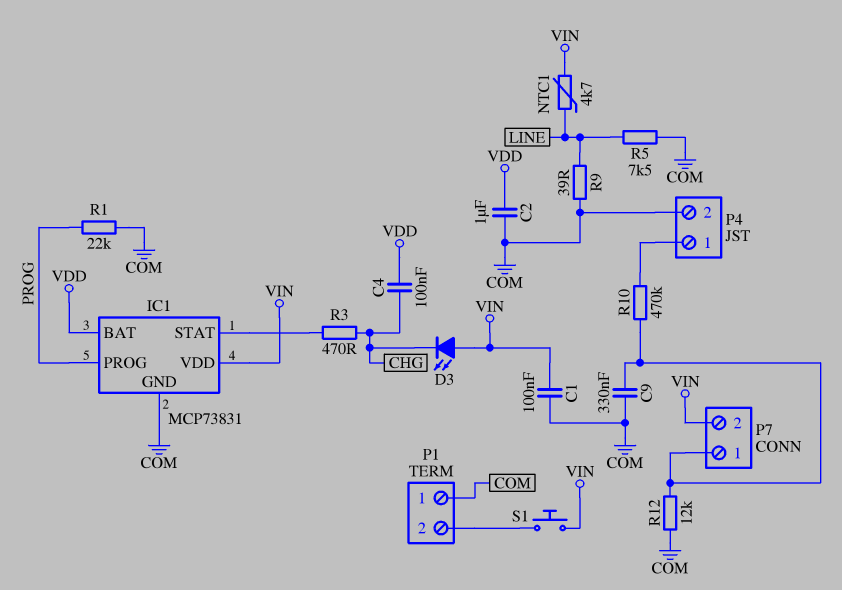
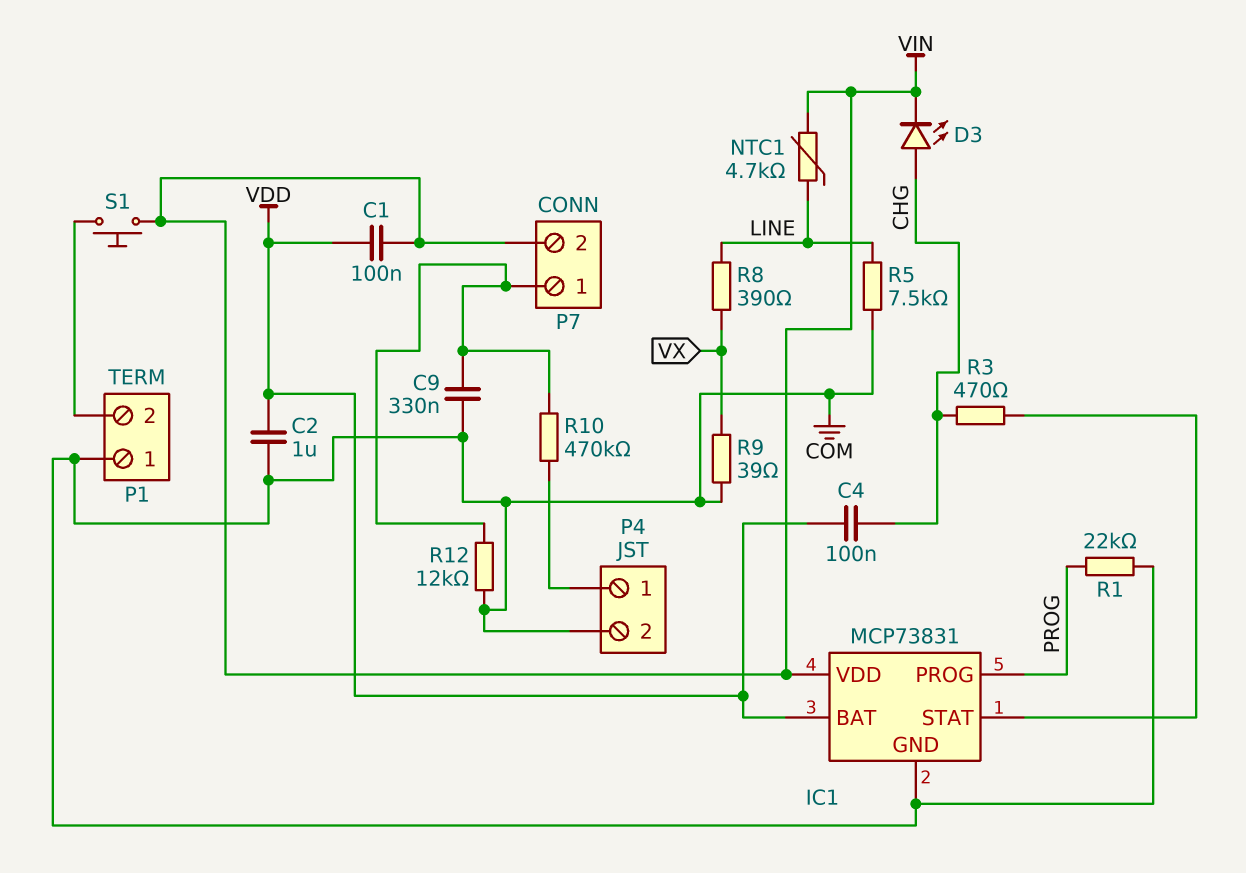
C1: 100nF (COM, VIN) -> 100nF (VDD, VIN)
D3: LED (A VIN, K CHG) -> LED (A CHG, K VIN)
R8: none -> 390 (LINE, VX)
R9: 39 (COM, LINE) -> 39 (COM, VX)

